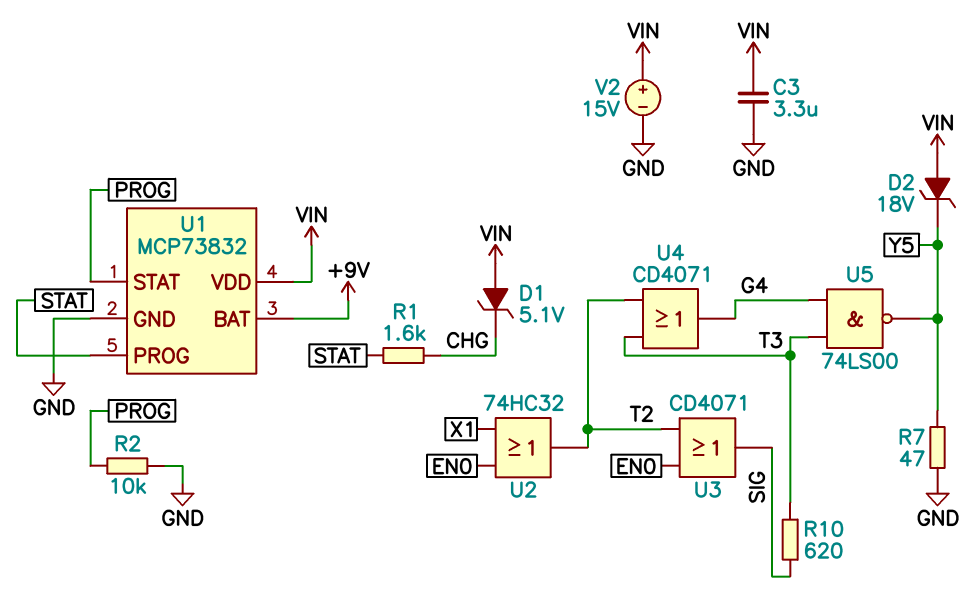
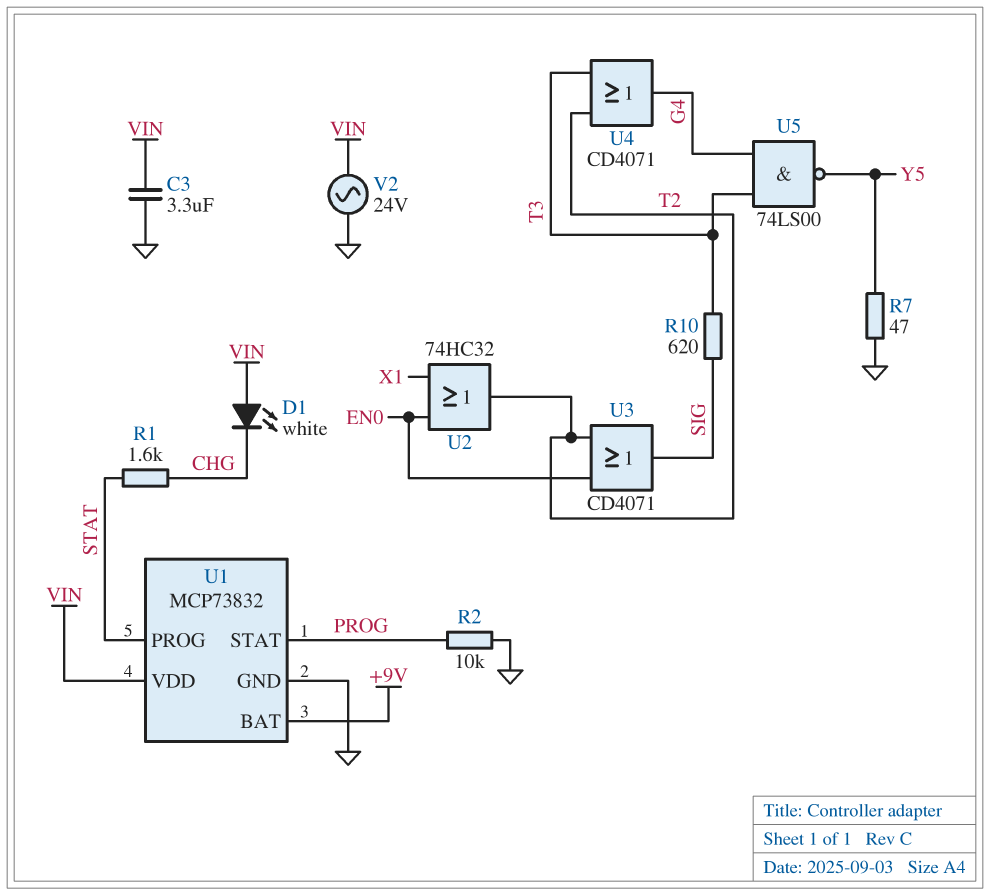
D1: zener 5.1V (A VIN, K CHG) -> LED white (A VIN, K CHG)
D2: zener 18V (A VIN, K Y5) -> none
V2: 15V (plus VIN, minus GND) -> AC 24V (GND, VIN)

